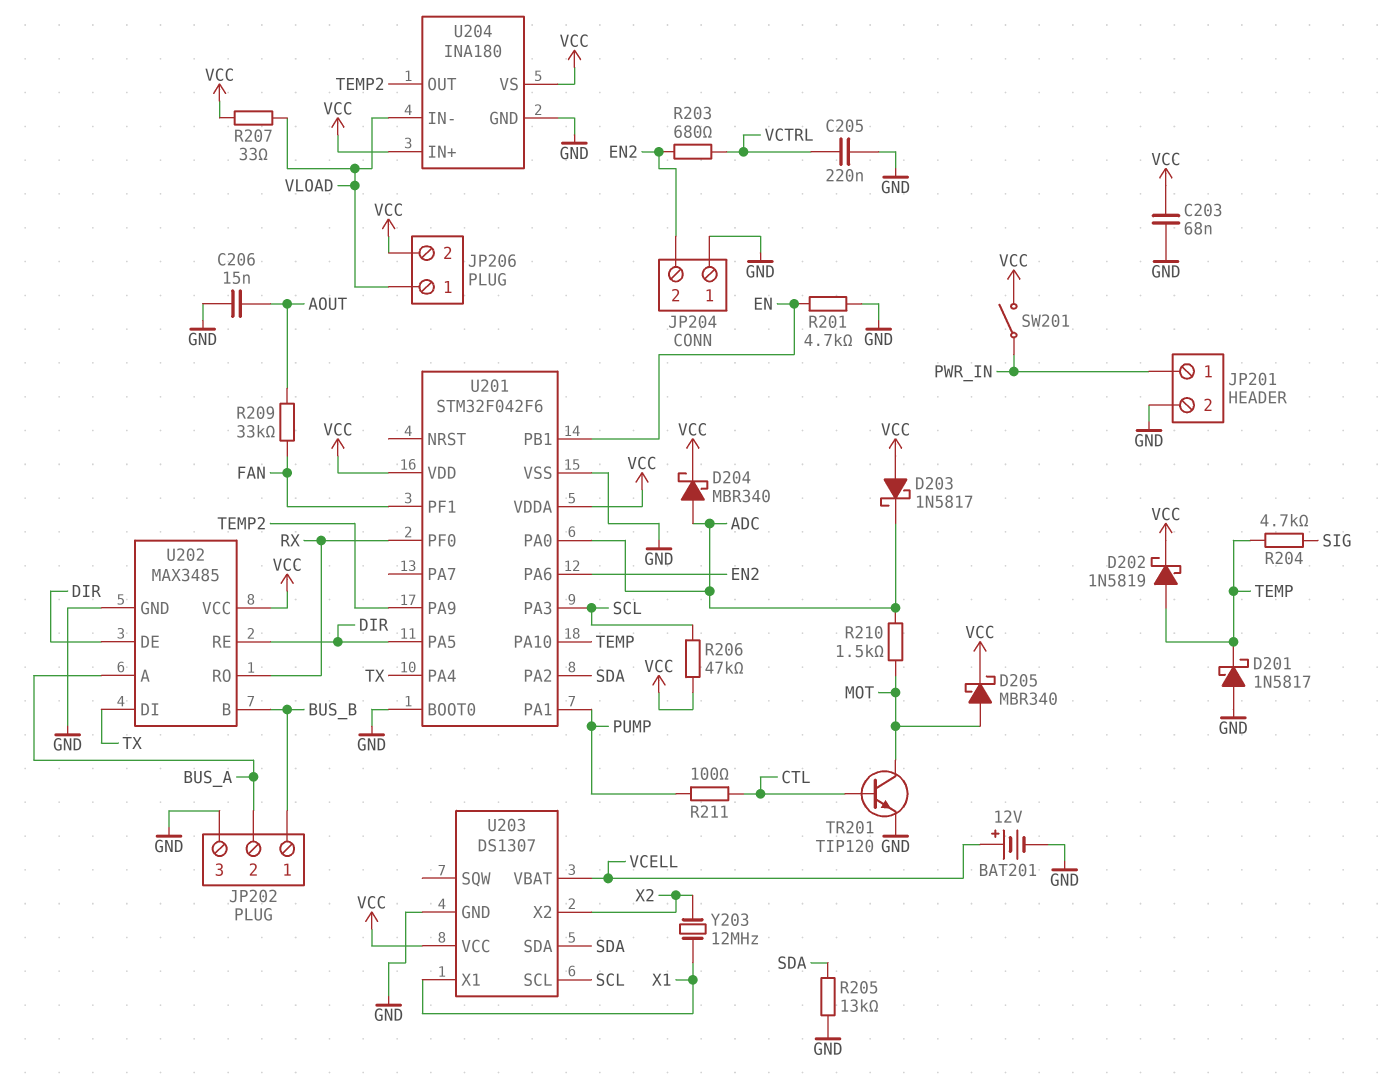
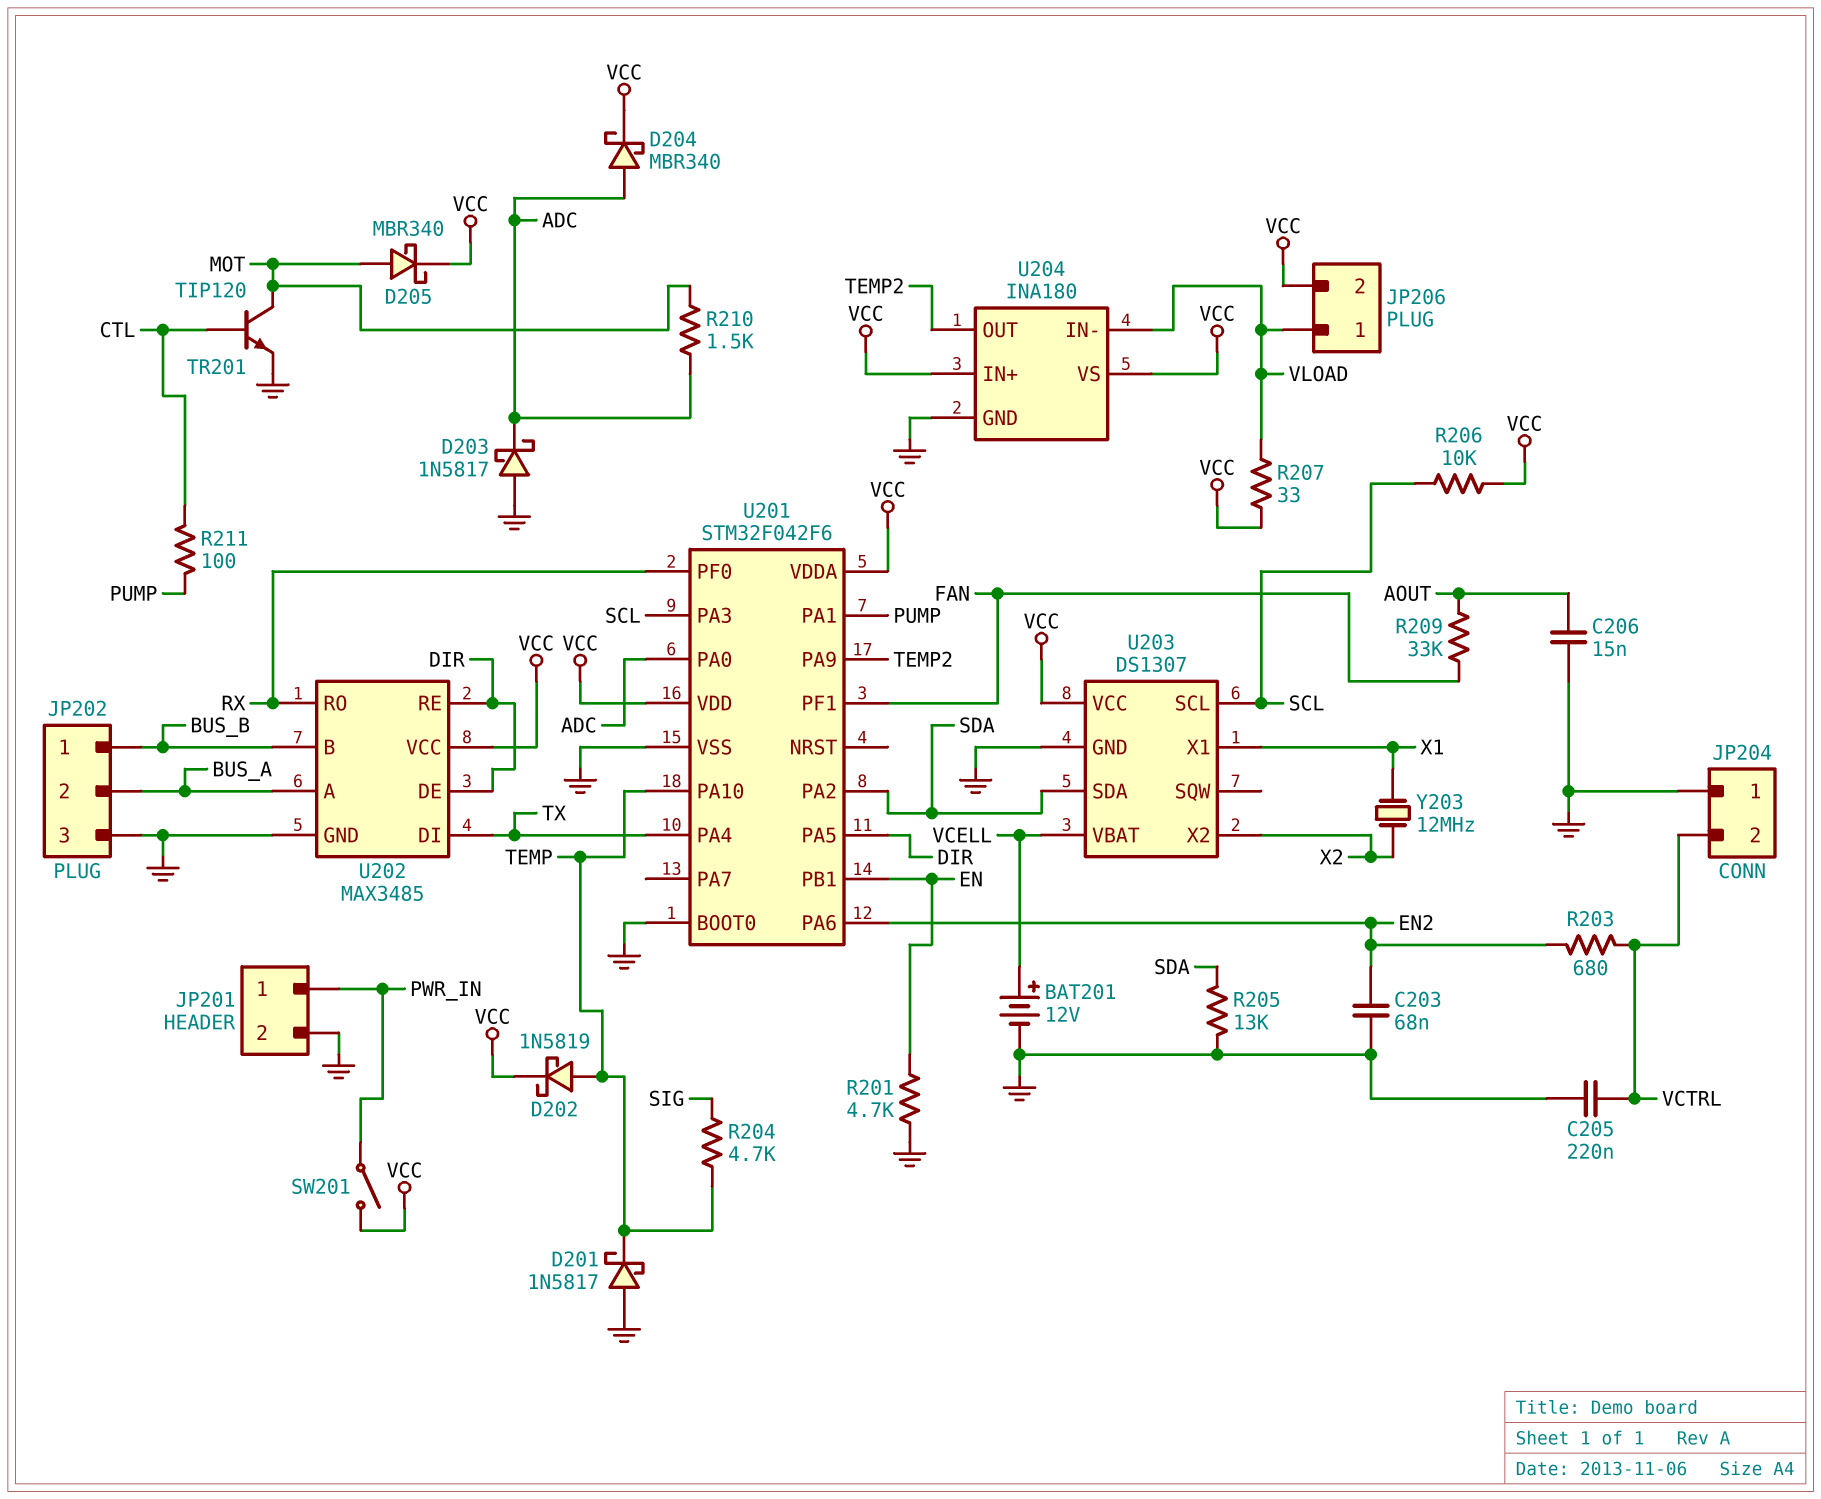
C203: 68nF (GND, VCC) -> 68nF (EN2, GND)
D203: schottky 1N5817 (A VCC, K ADC) -> schottky 1N5817 (A GND, K ADC)
JP204 pin 2: EN2 -> VCTRL
R206: 47k (SCL, VCC) -> 10k (SCL, VCC)

